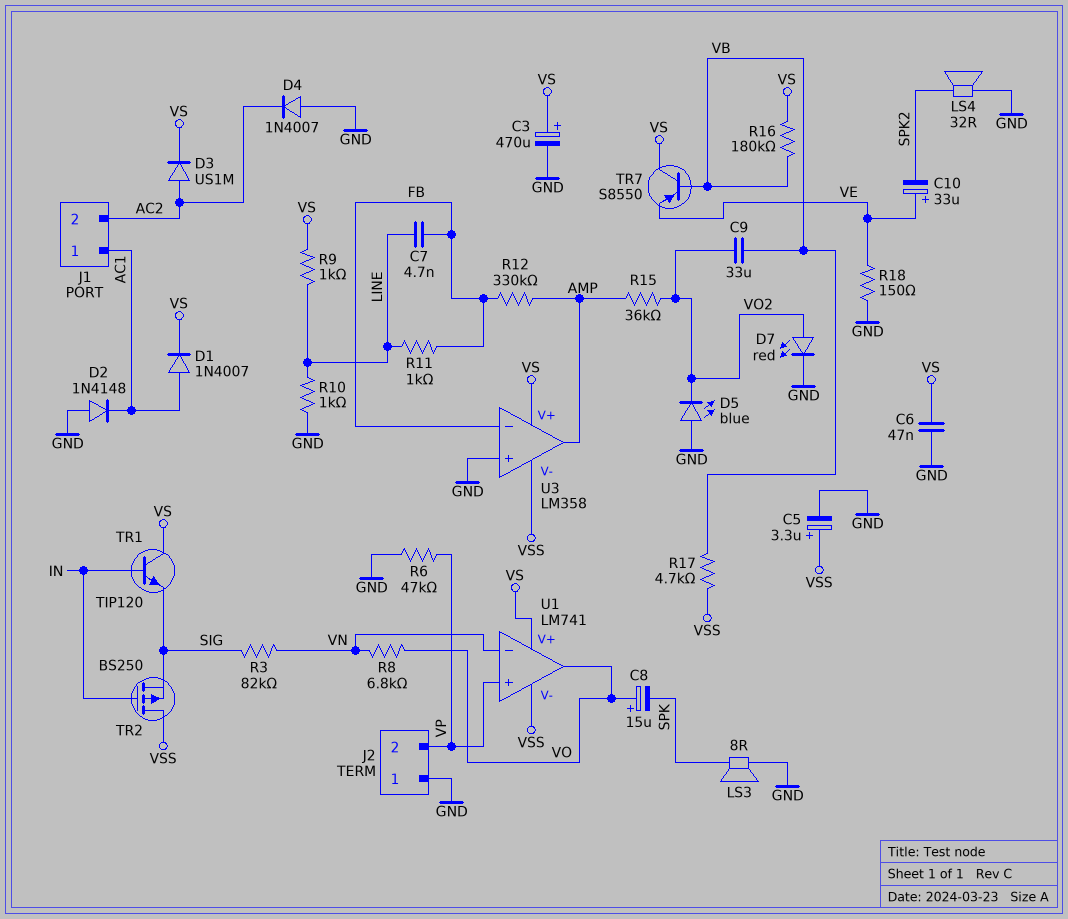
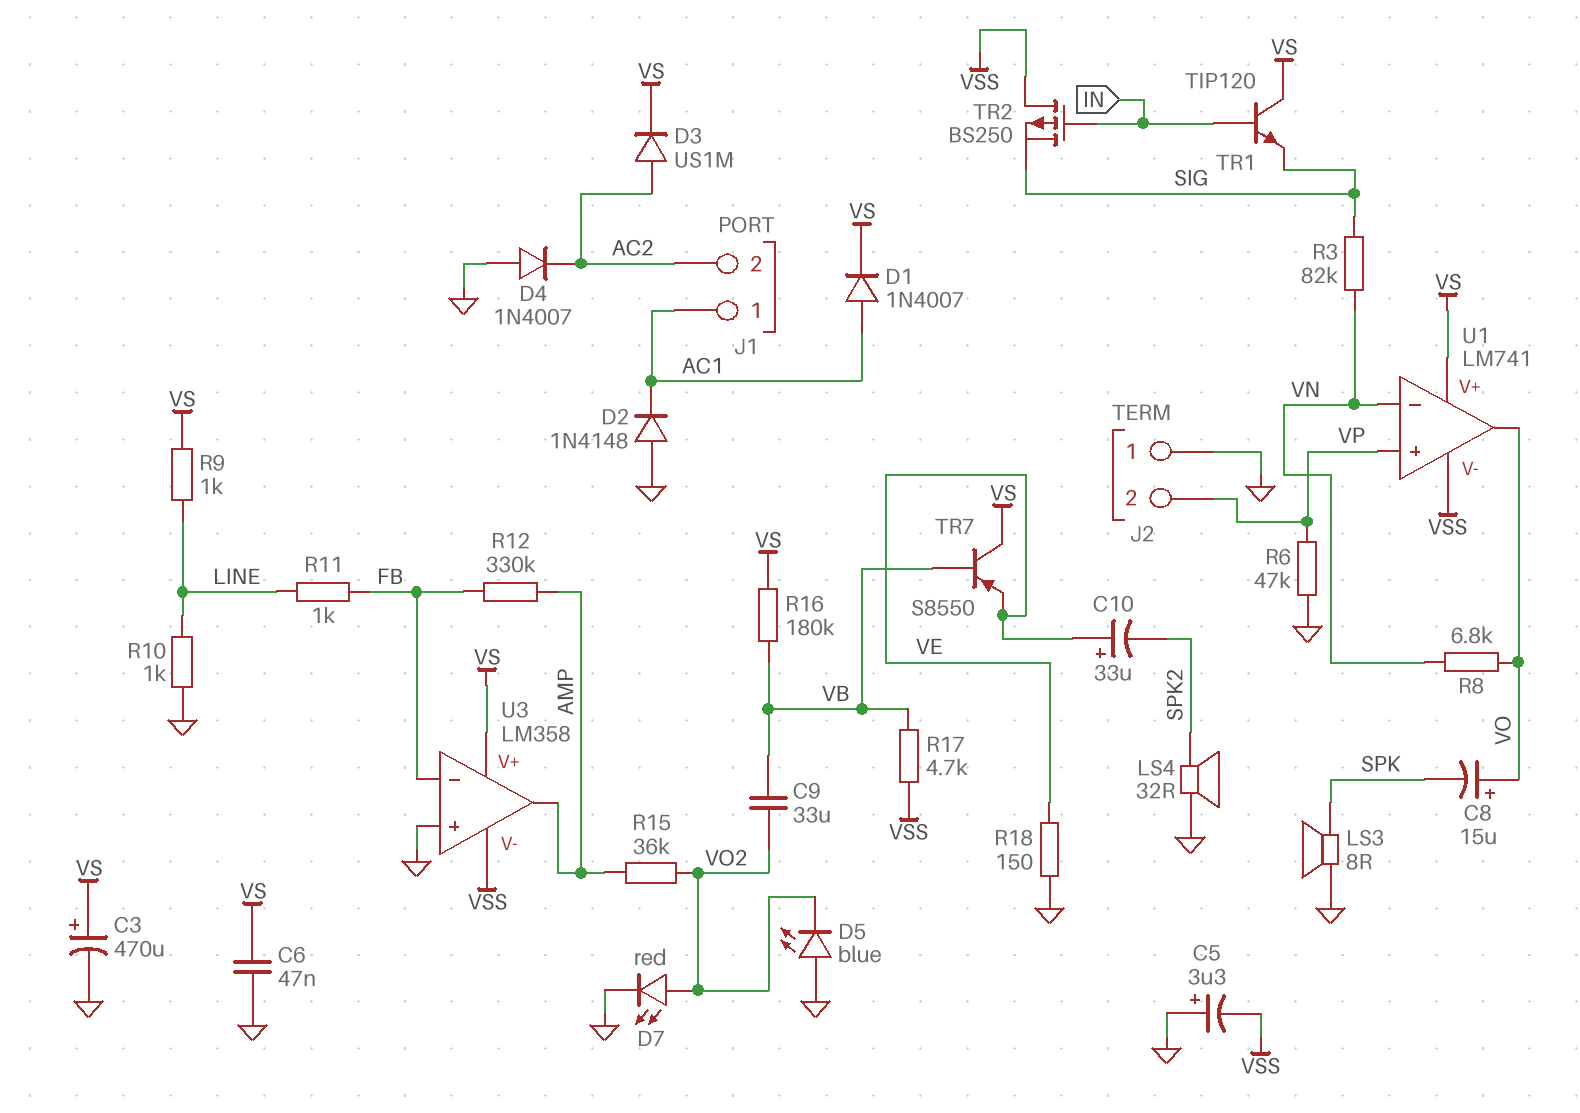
C5: 3.3uF (plus VSS, minus GND) -> 3.3uF (plus GND, minus VSS)
C7: 4.7nF (FB, LINE) -> none

